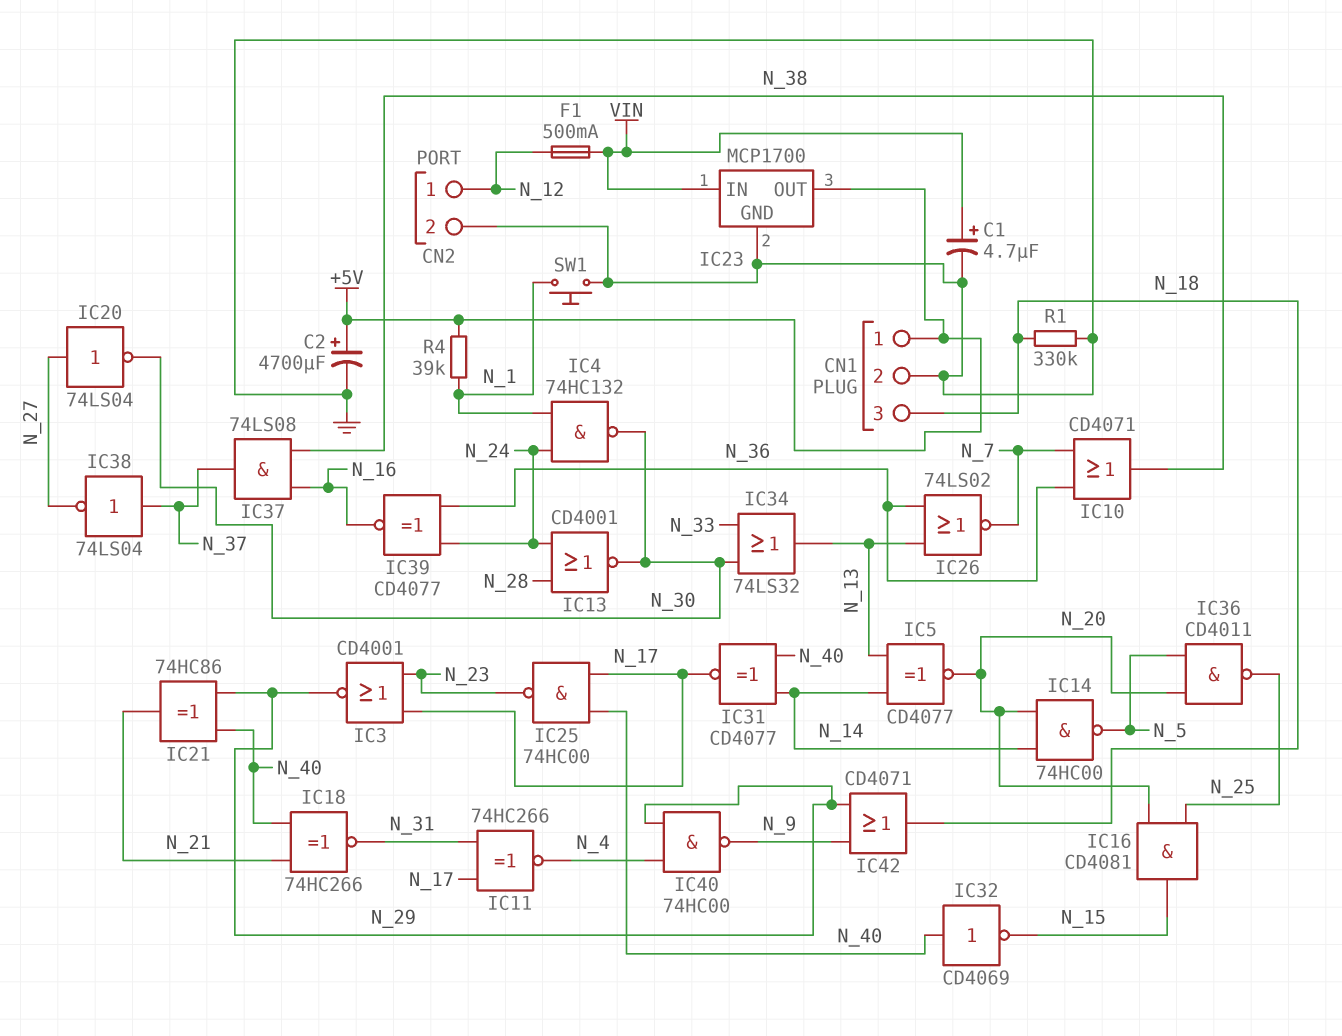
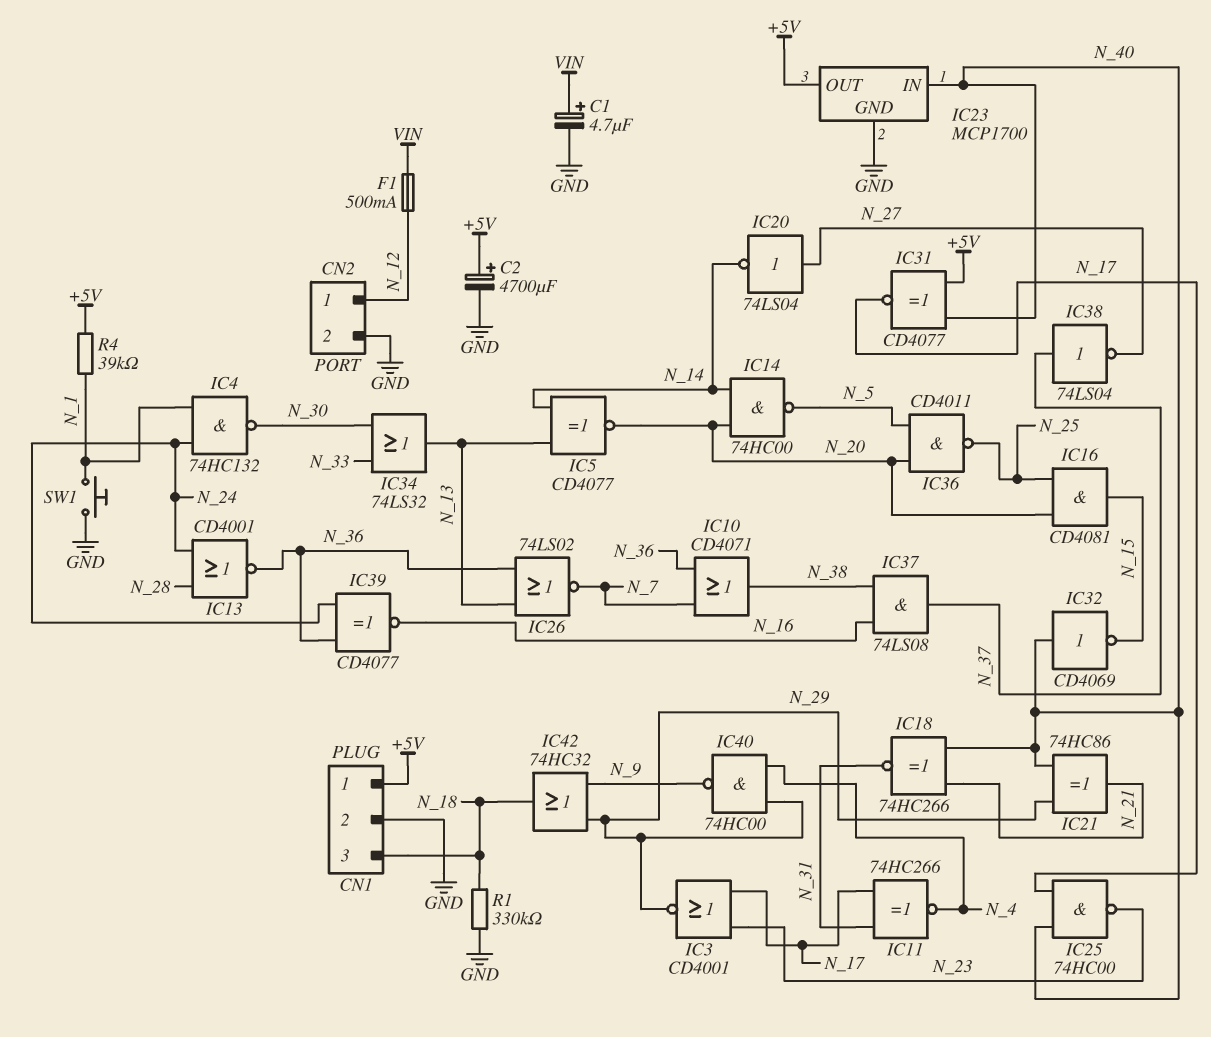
IC13: NOR CD4001 (in N_24, in N_28, out N_30) -> NOR CD4001 (in N_24, in N_28, out N_36)
IC20: NOT 74LS04 (in N_27, out N_30) -> NOT 74LS04 (in N_27, out N_14)
IC23 pin IN: VIN -> N_40
IC31: XNOR CD4077 (in N_14, in N_40, out N_17) -> XNOR CD4077 (in +5V, in N_40, out N_17)
IC42: OR CD4071 (in N_9, in N_29, out N_18) -> OR 74HC32 (in N_9, in N_29, out N_18)

